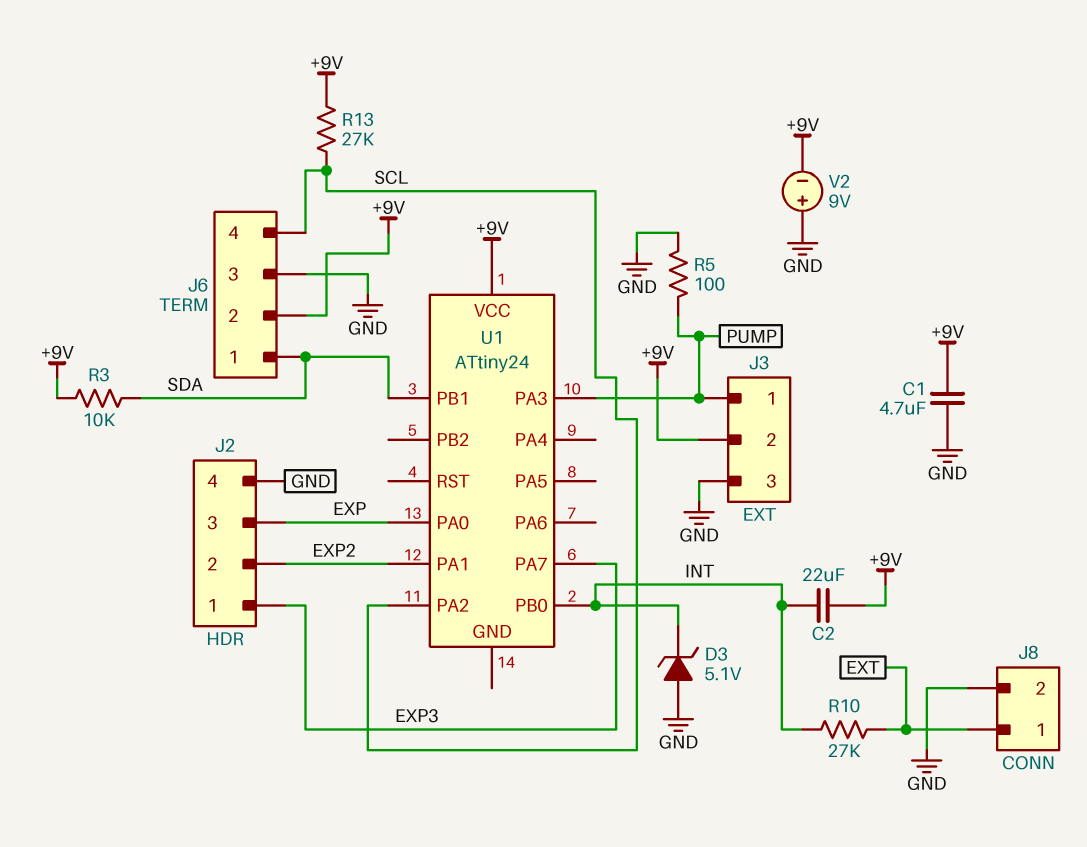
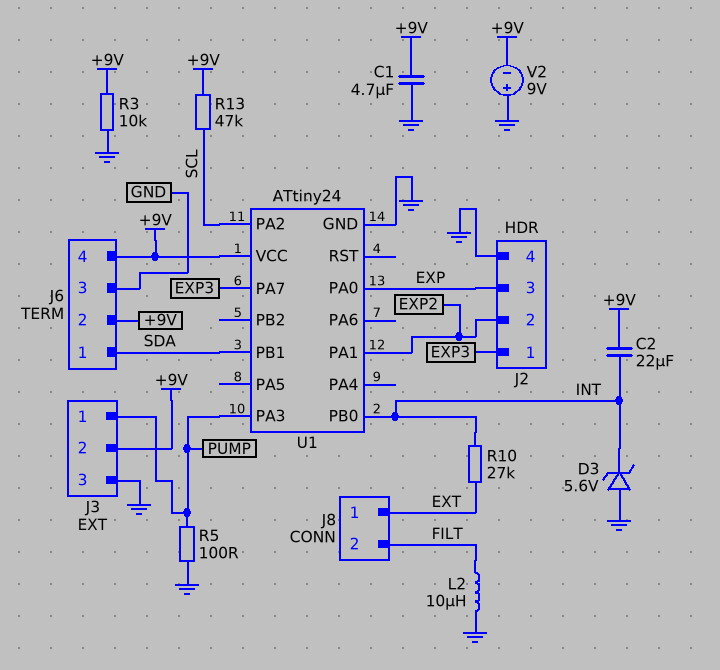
D3: zener 5.1V (A GND, K INT) -> zener 5.6V (A GND, K INT)
J6 pin 4: SCL -> +9V
J8 pin 2: GND -> FILT
L2: none -> 10uH (FILT, GND)
R3: 10k (+9V, SDA) -> 10k (+9V, GND)
R13: 27k (+9V, SCL) -> 47k (+9V, SCL)
U1 pin GND: none -> GND

